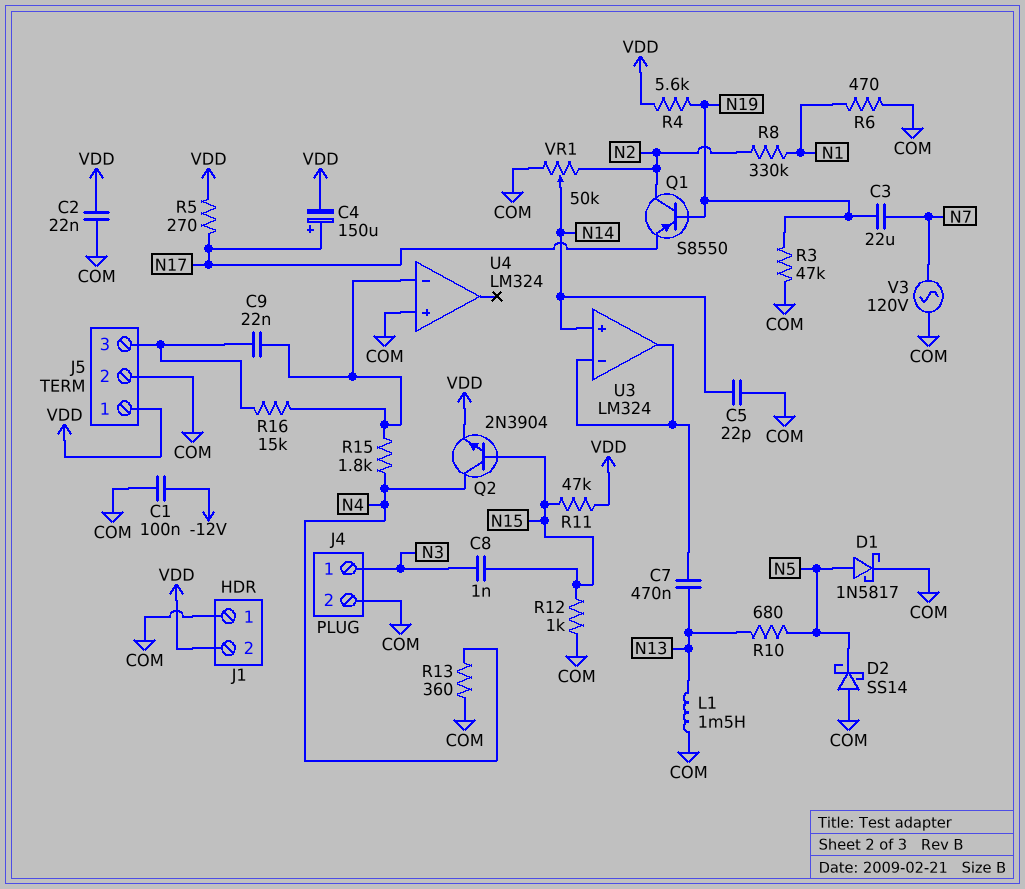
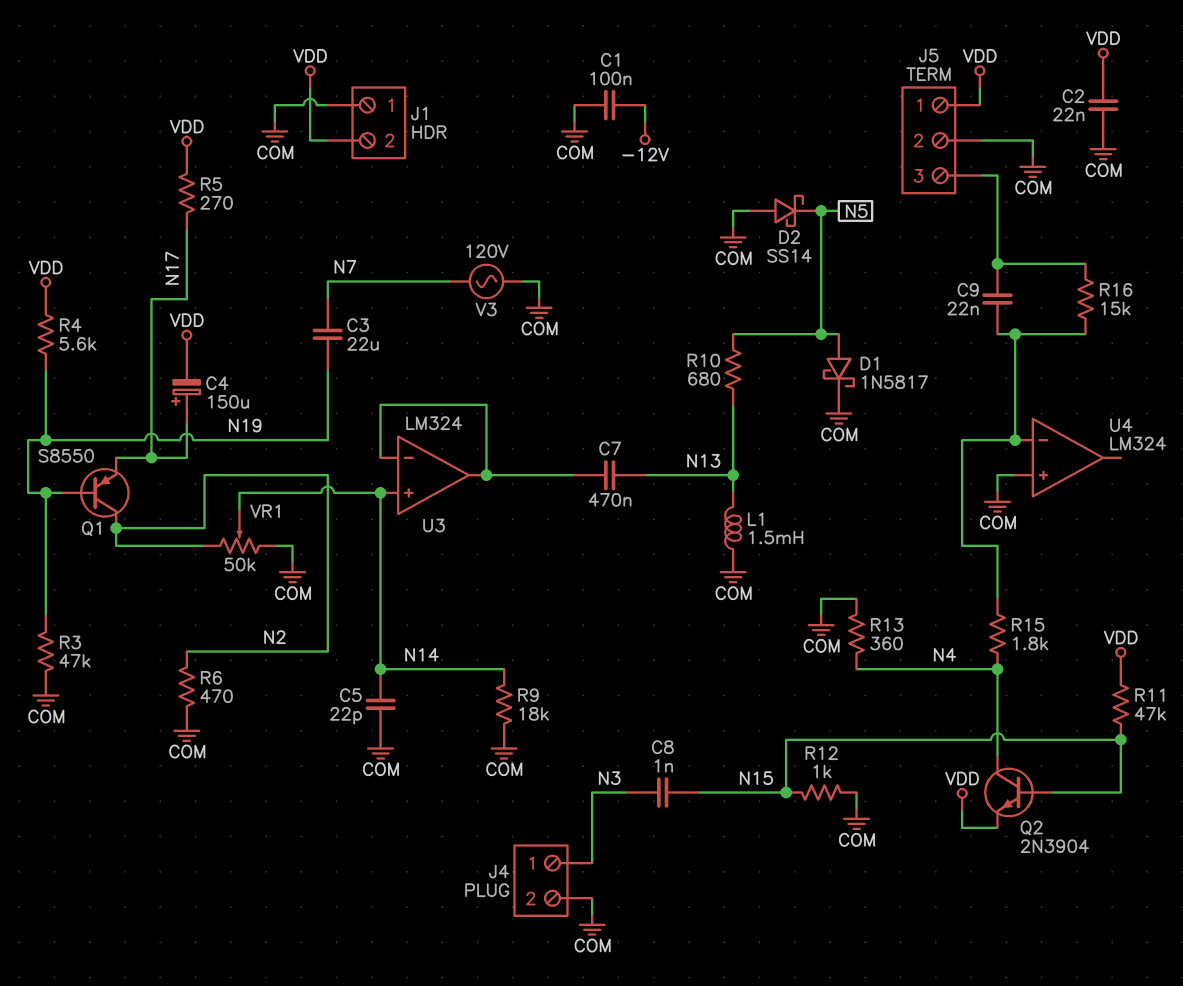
R6: 470 (COM, N1) -> 470 (COM, N2)
R8: 330k (N1, N2) -> none
R9: none -> 18k (COM, N14)

